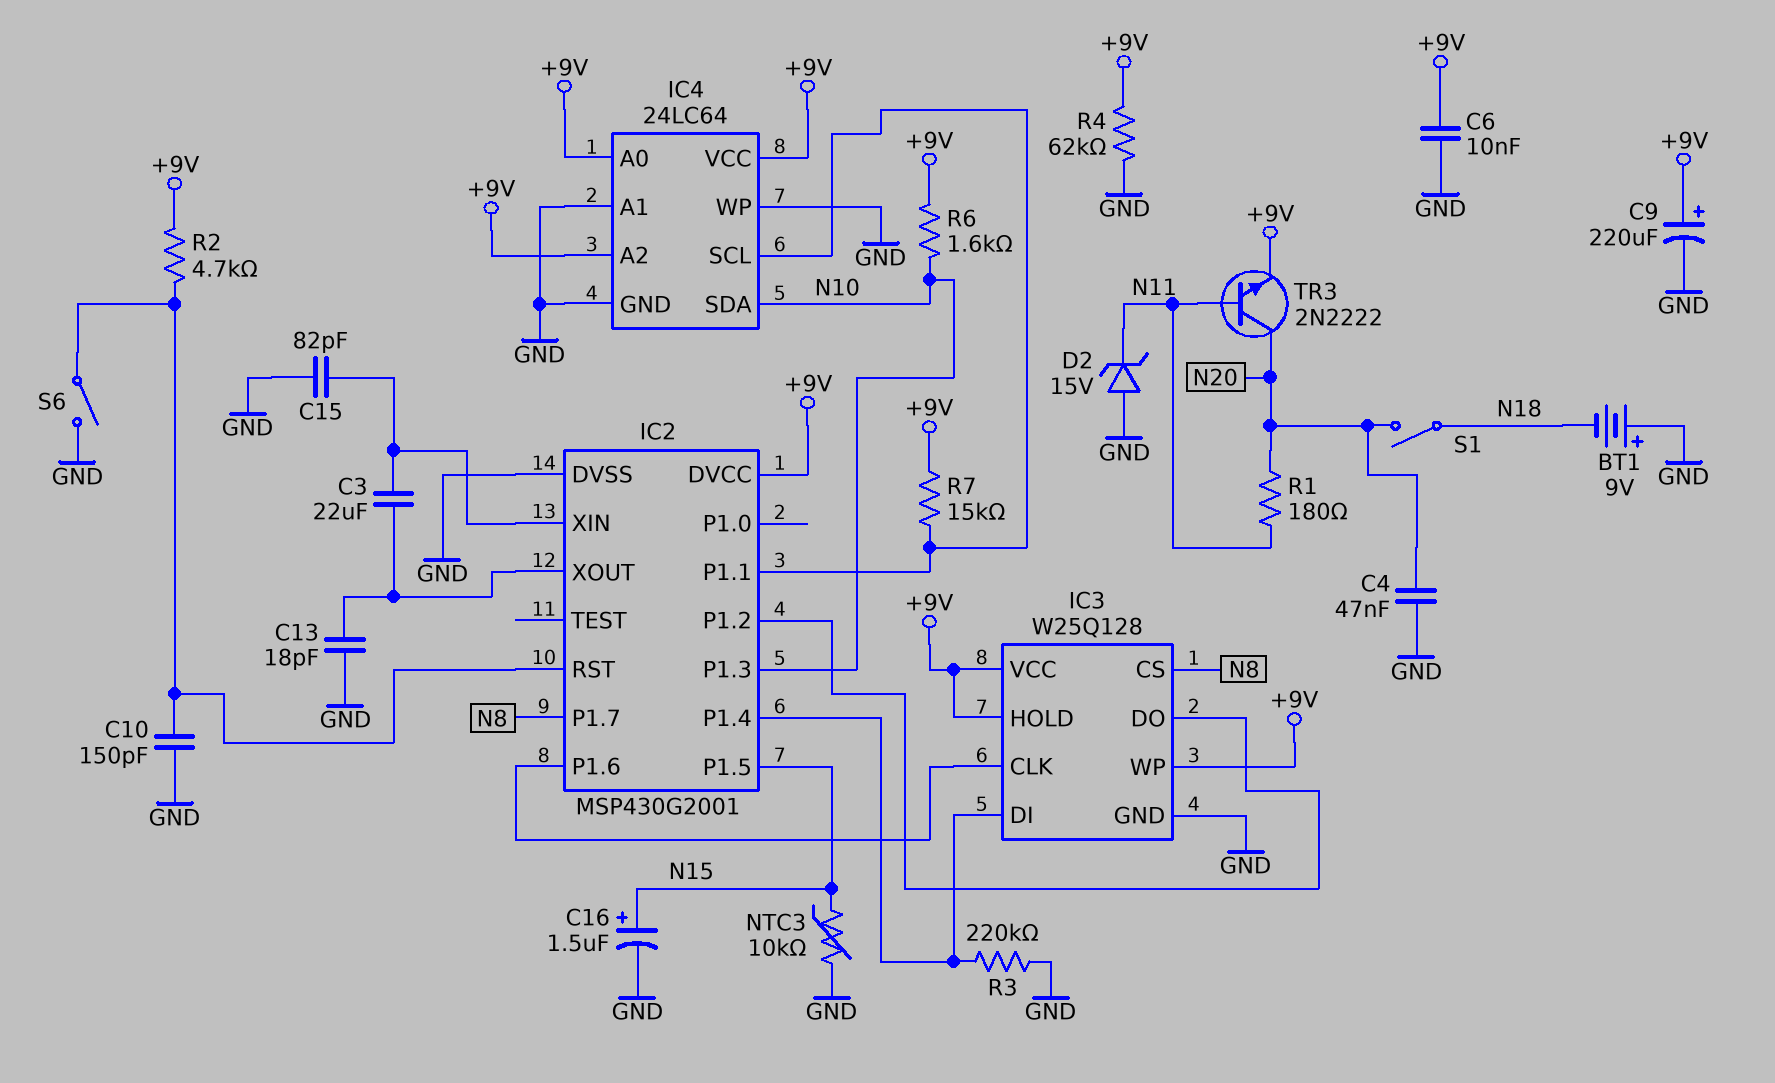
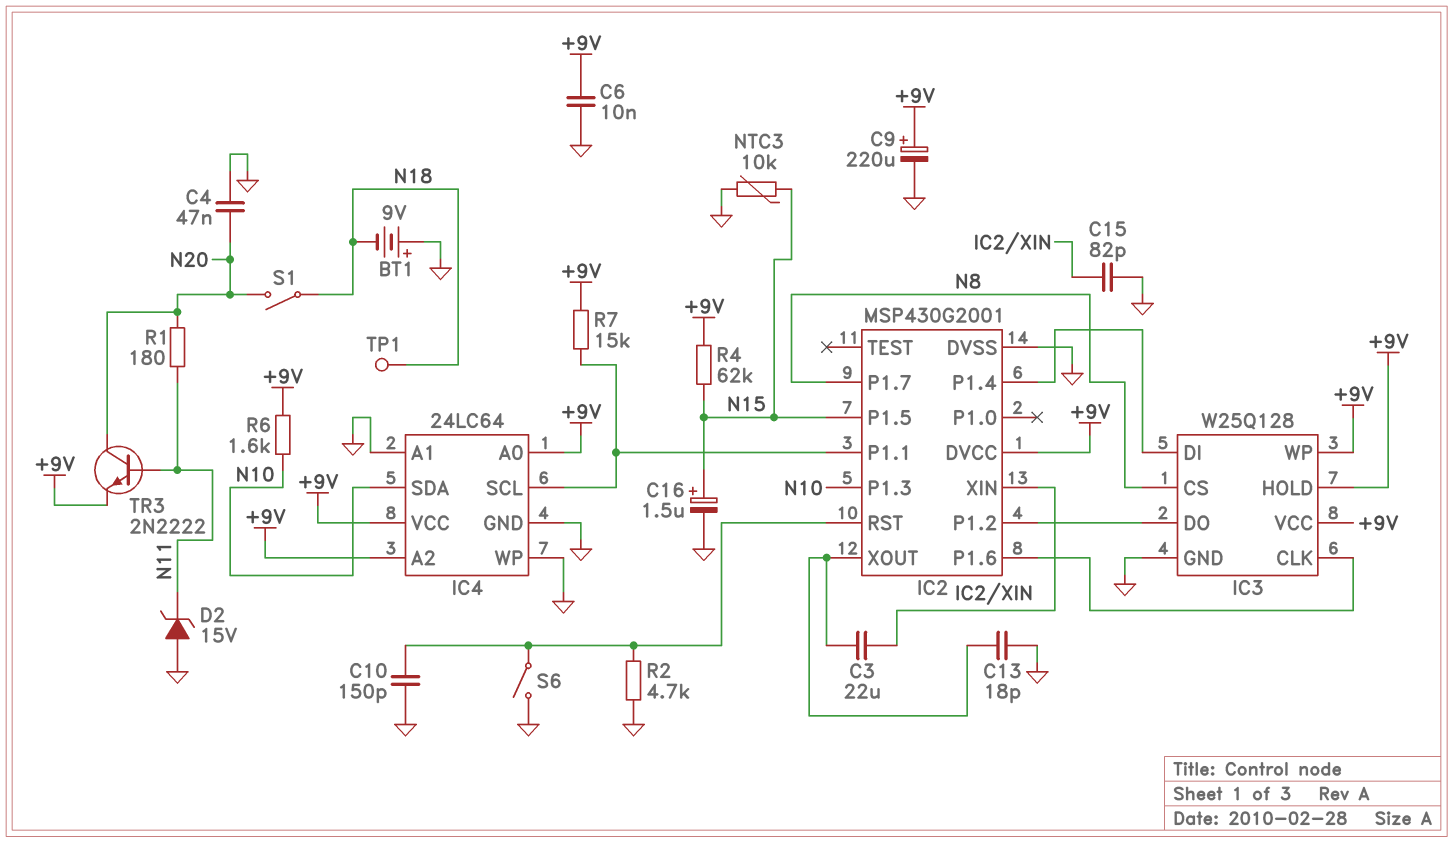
R2: 4.7k (+9V, IC2/RST) -> 4.7k (GND, IC2/RST)
R3: 220k (GND, IC2/P1.4) -> none
R4: 62k (+9V, GND) -> 62k (+9V, N15)
TP1: none -> test point (N18)

